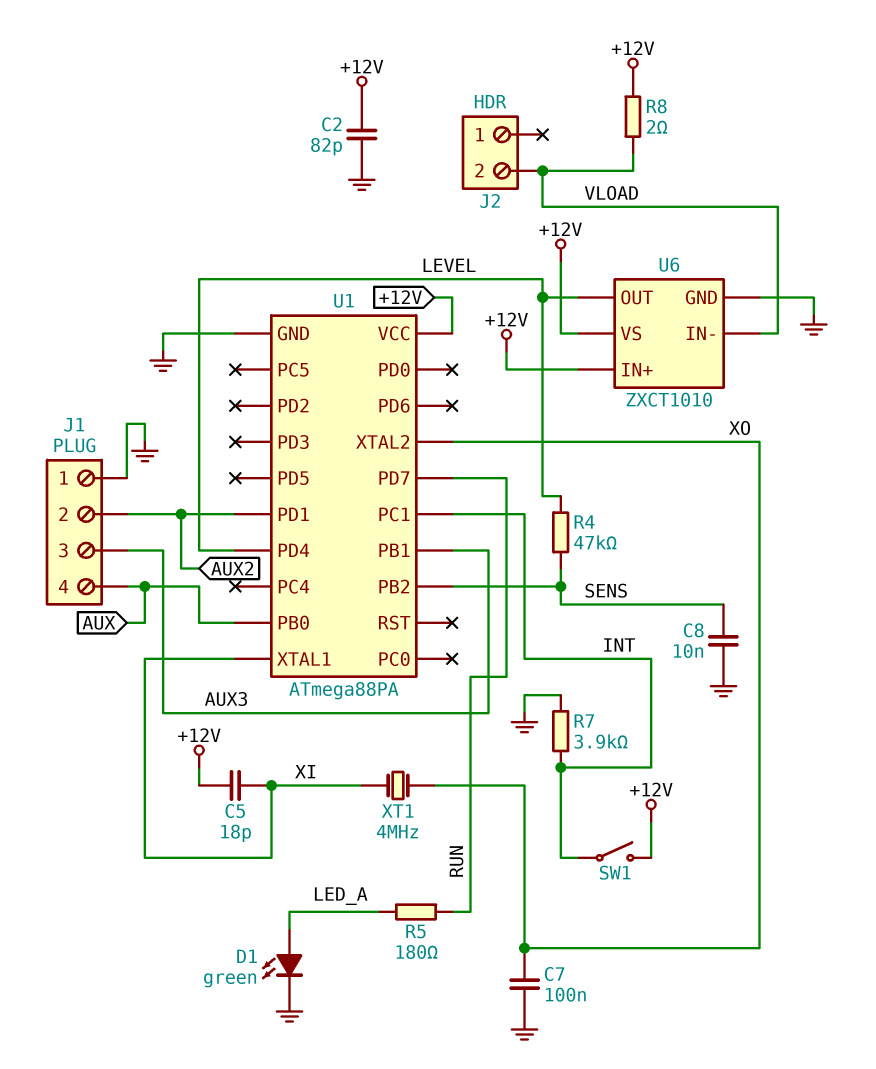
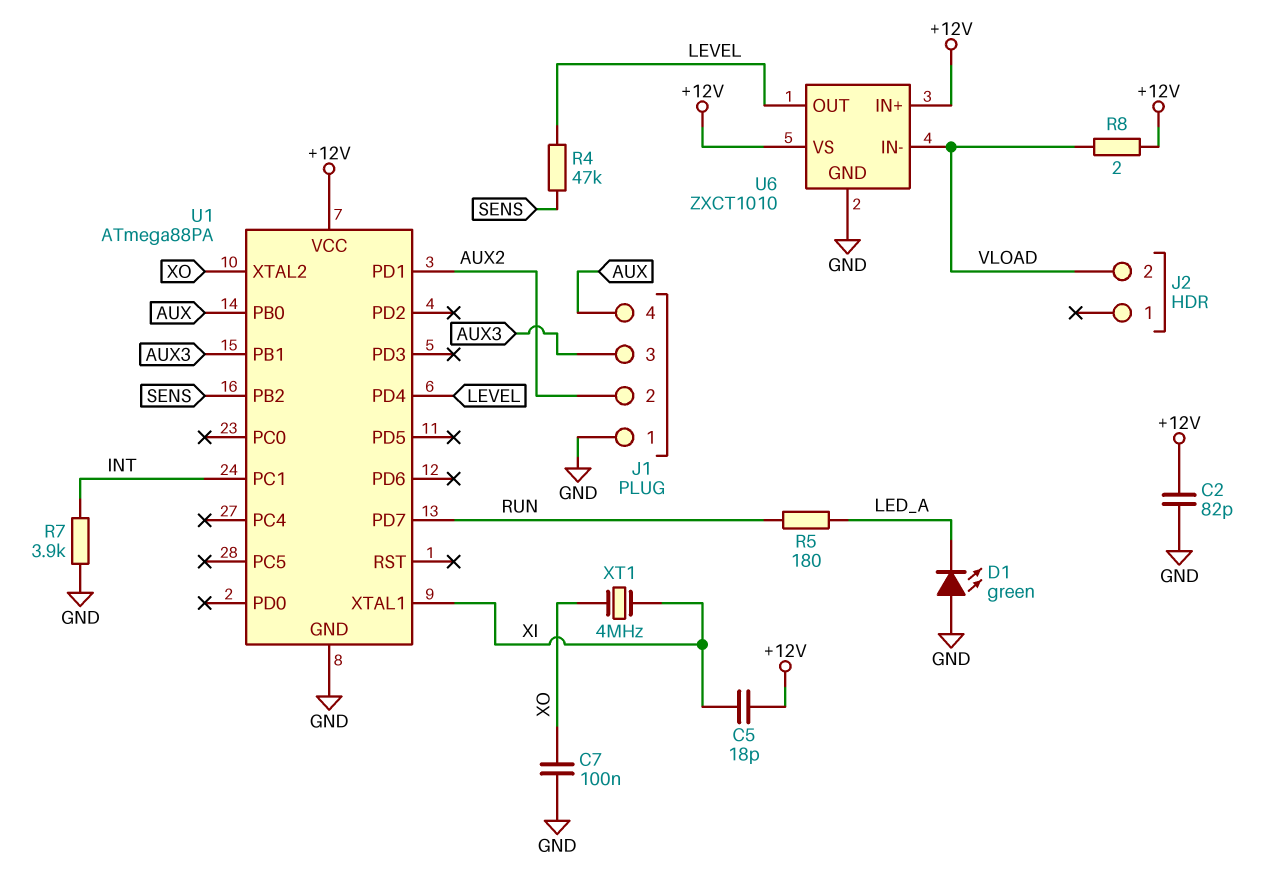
C8: 10nF (GND, SENS) -> none
D1: LED green (A LED_A, K GND) -> LED green (A GND, K LED_A)
SW1: switch (+12V, INT) -> none

